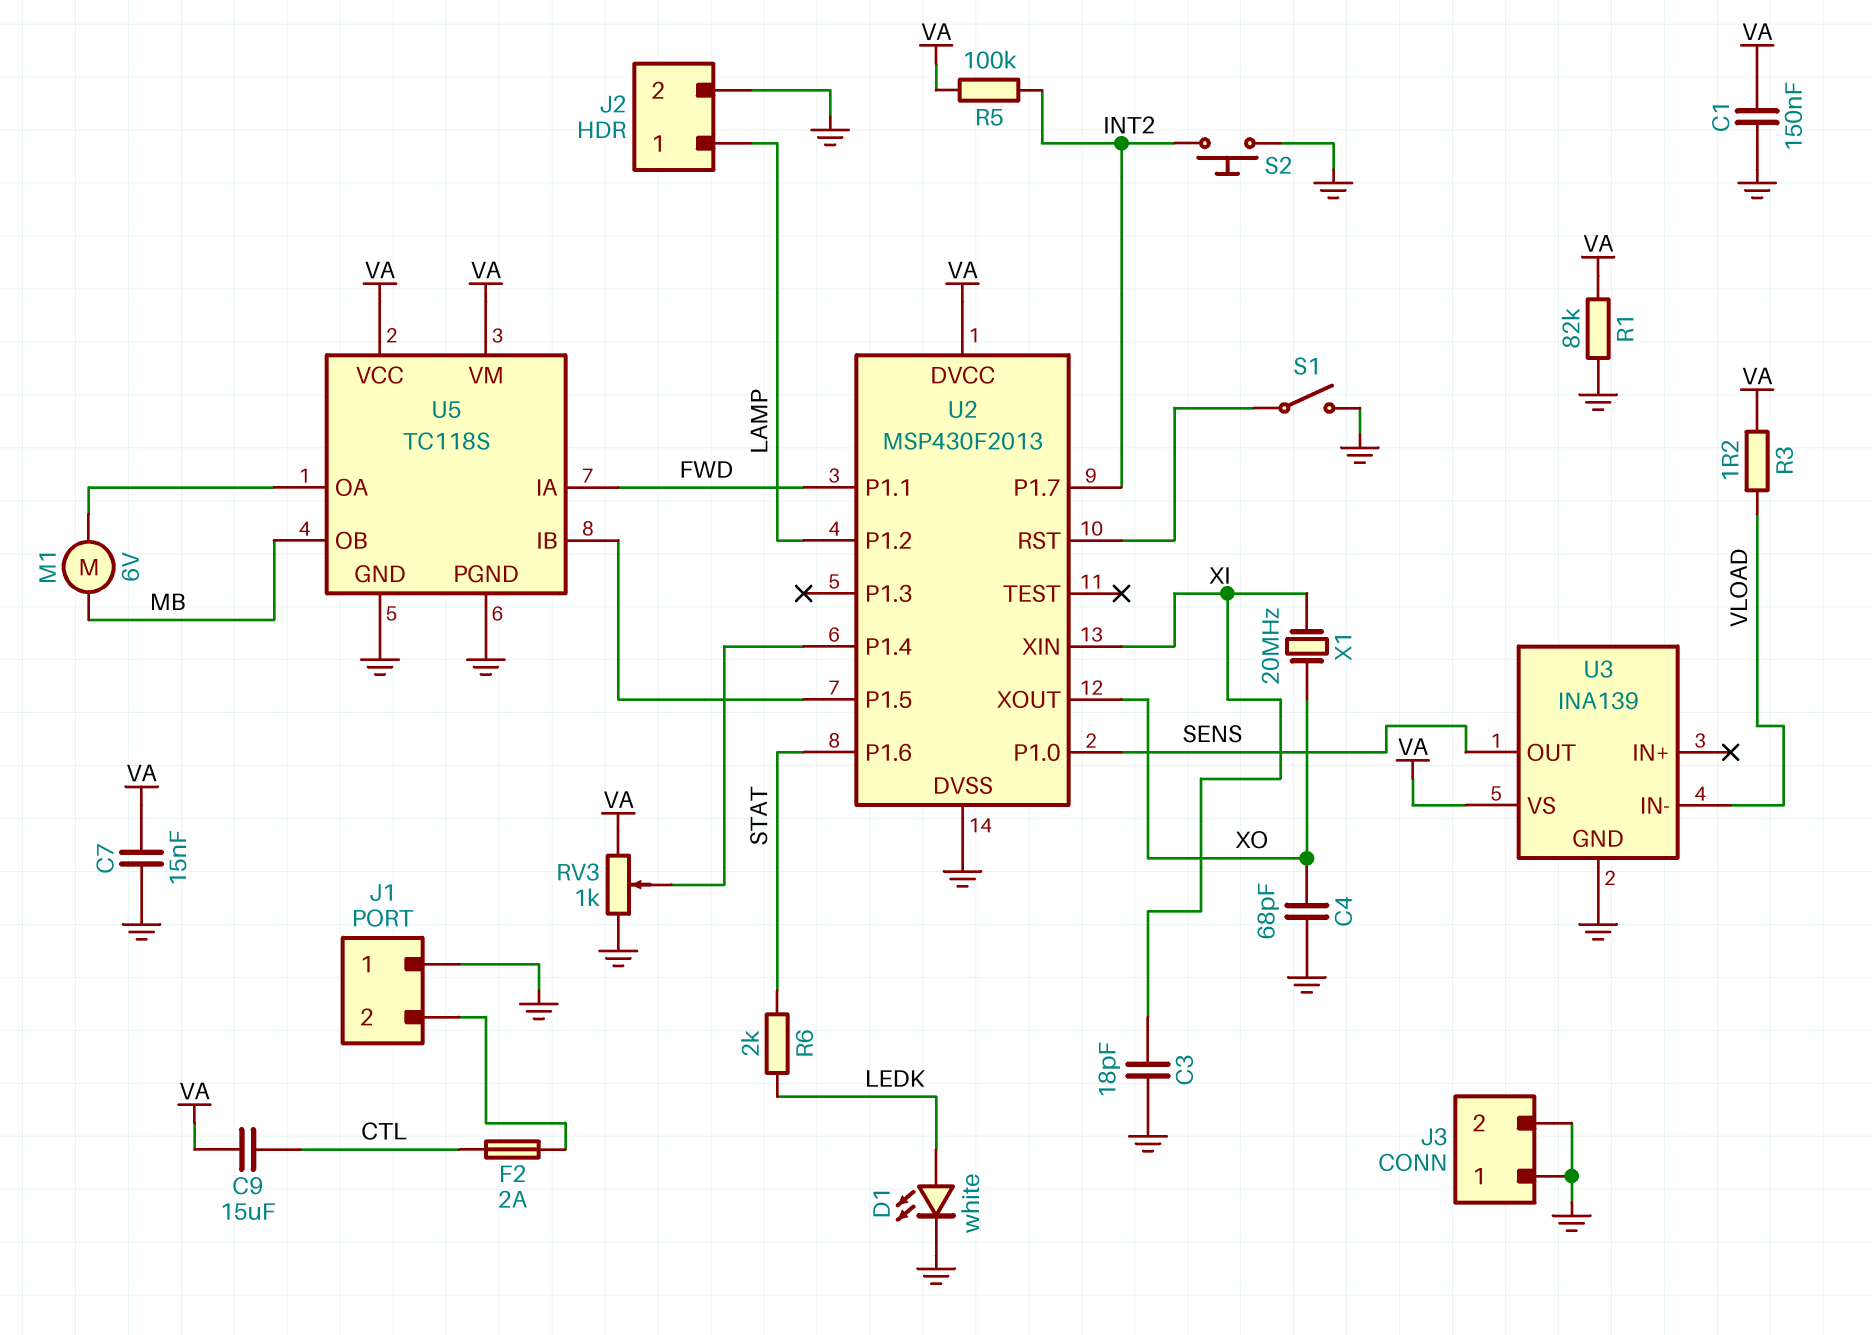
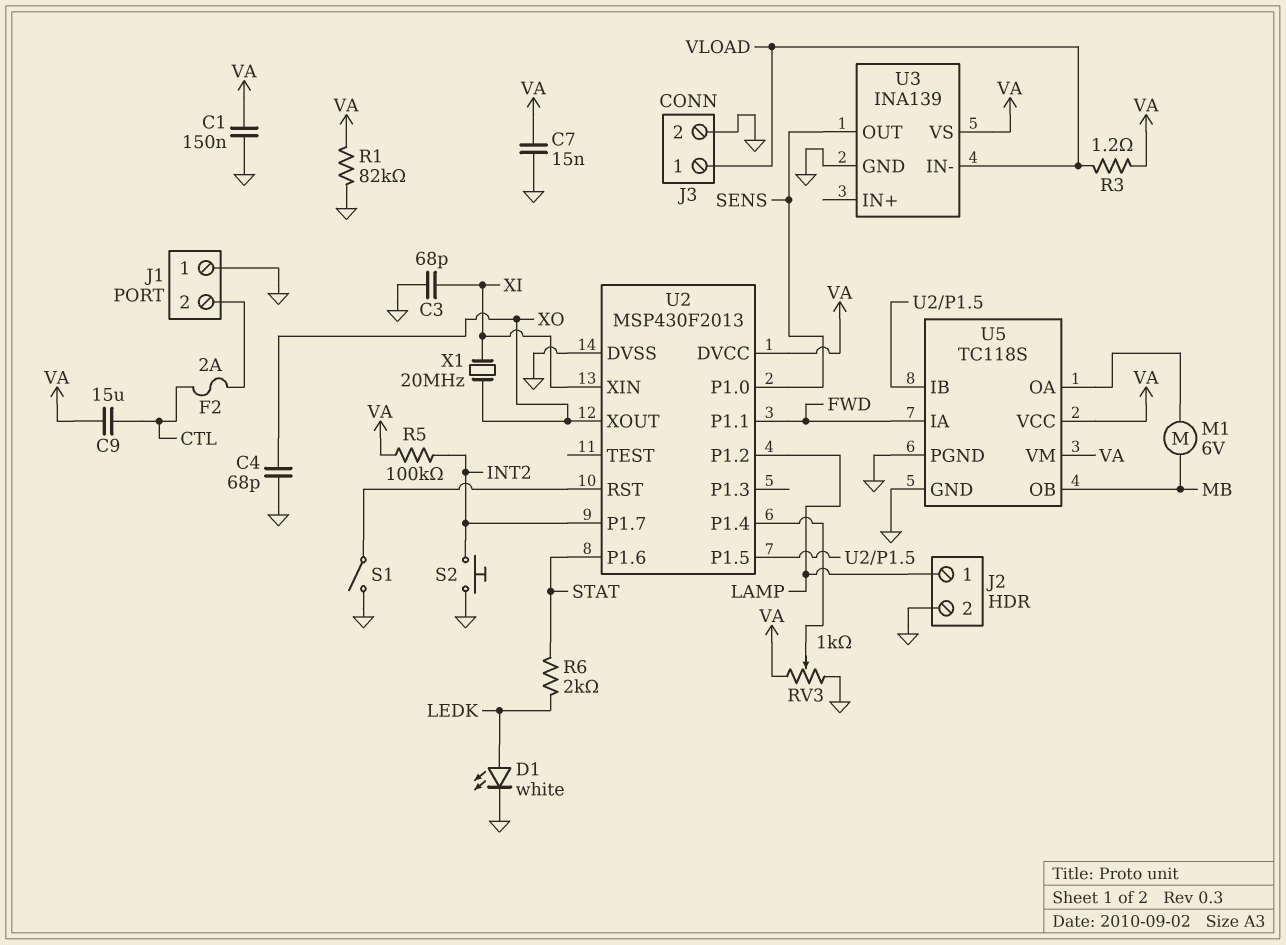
C3: 18pF (GND, XI) -> 68pF (GND, XI)
J3 pin 1: GND -> VLOAD

